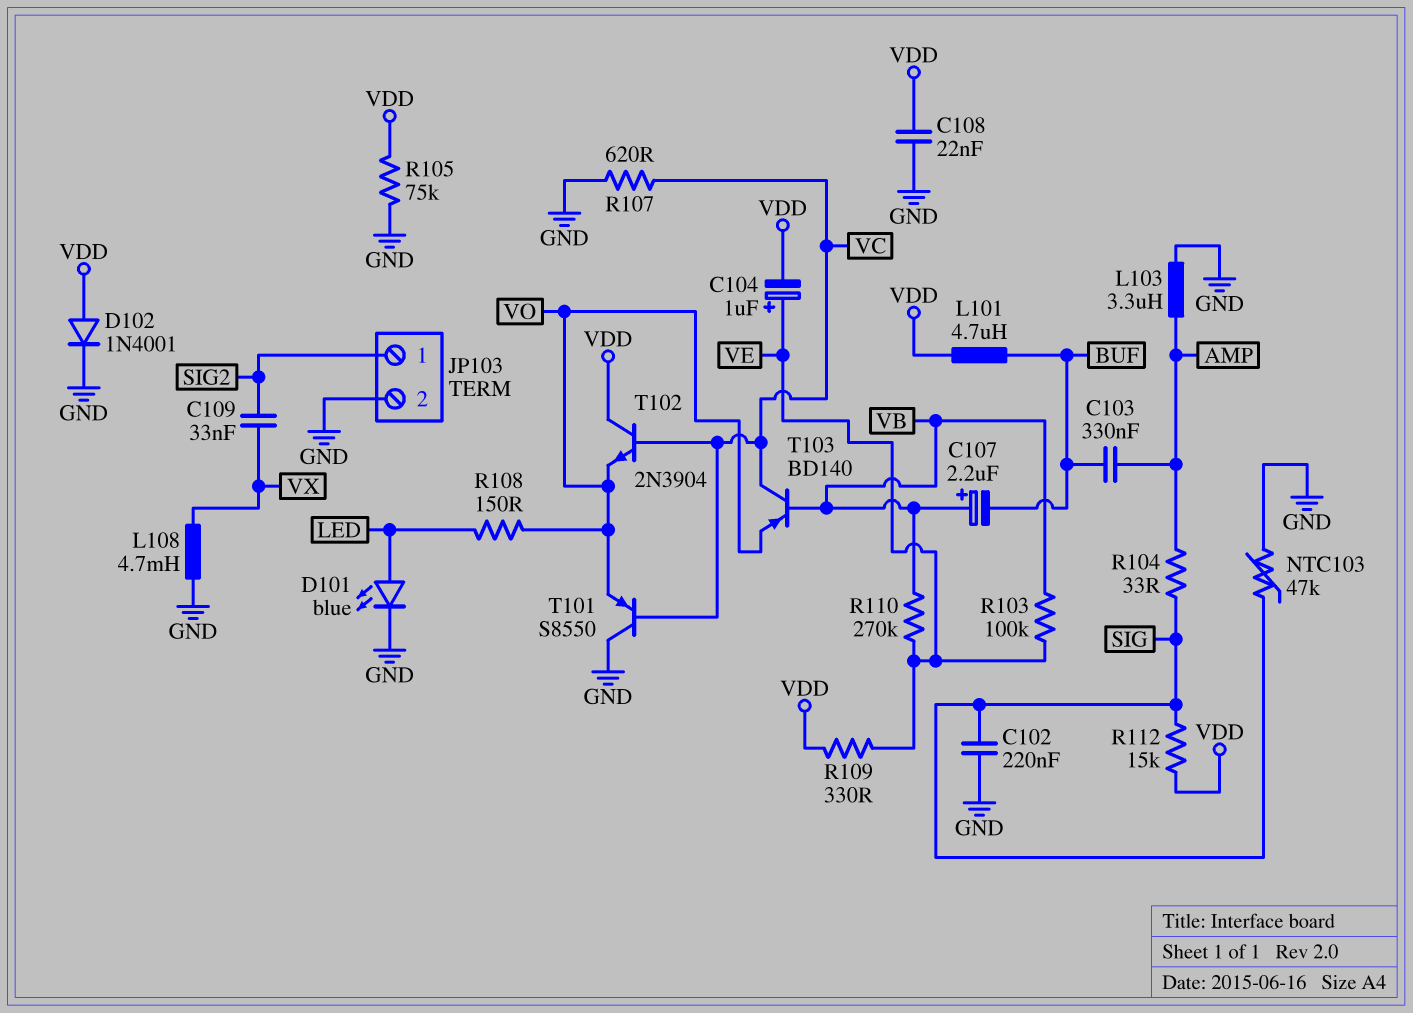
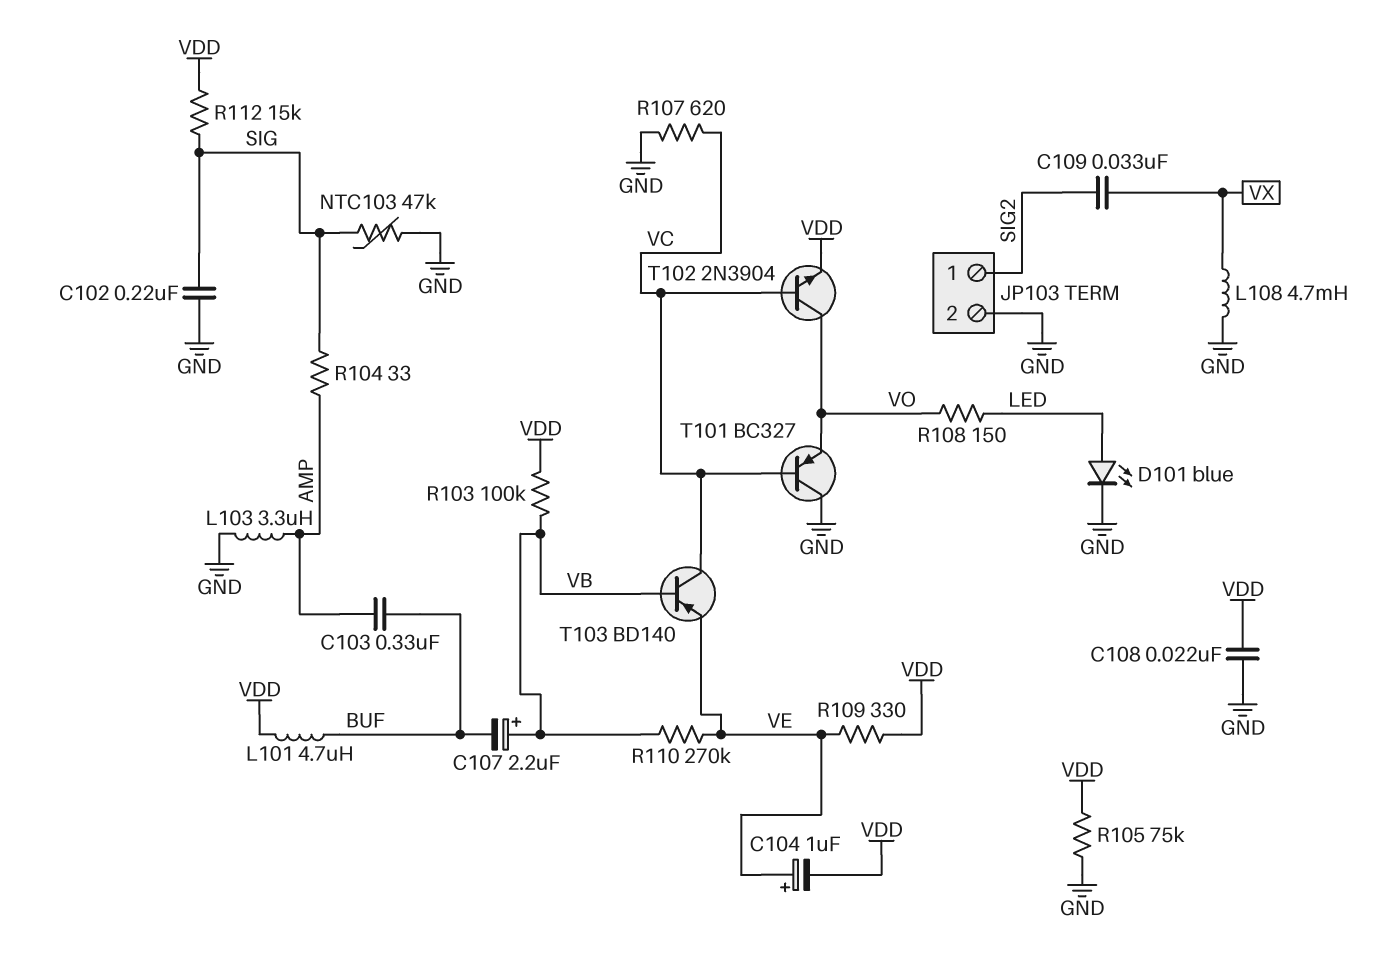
D102: diode 1N4001 (A VDD, K GND) -> none
R103: 100k (VB, VE) -> 100k (VB, VDD)
T101: PNP S8550 (B VC, C GND, E VO) -> PNP BC327 (B VC, C GND, E VO)
T102: NPN 2N3904 (B VC, C VDD, E VO) -> NPN 2N3904 (B VC, C VO, E VDD)
T103: PNP BD140 (B VB, C VC, E VO) -> PNP BD140 (B VB, C VC, E VE)

